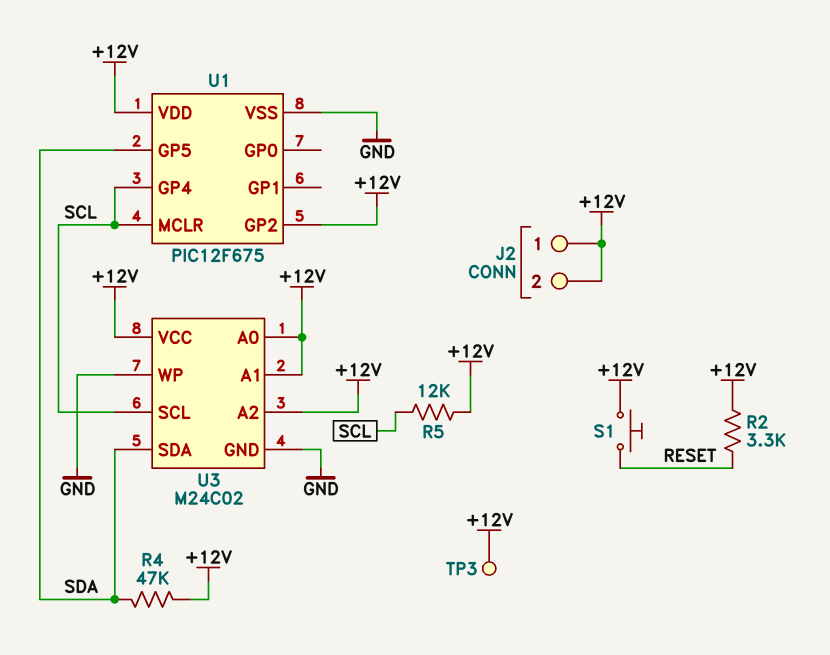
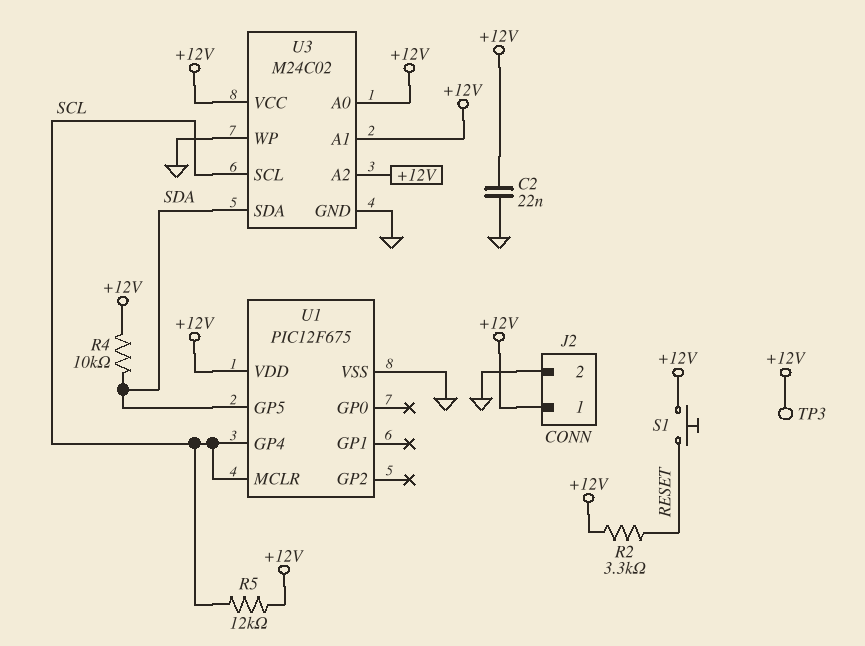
C2: none -> 22nF (+12V, GND)
J2 pin 2: +12V -> GND
R4: 47k (+12V, SDA) -> 10k (+12V, SDA)
U1 pin GP2: +12V -> none

